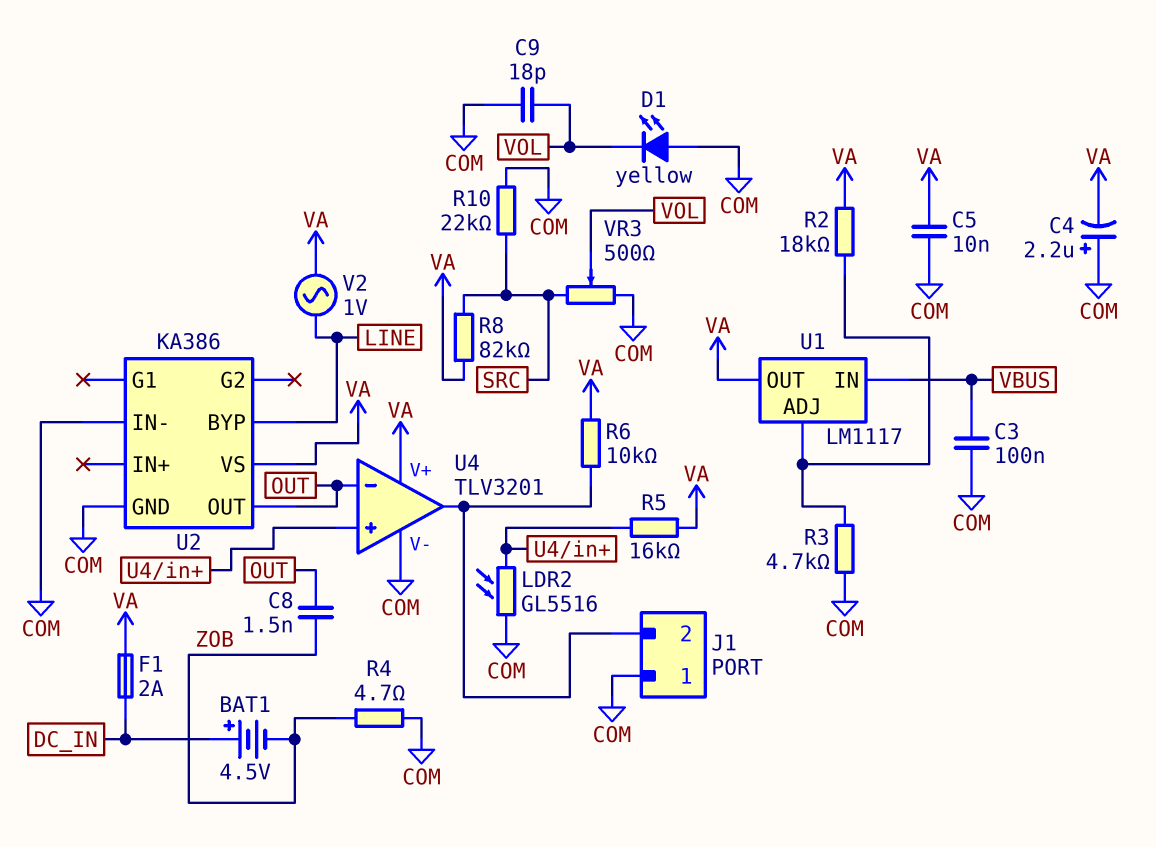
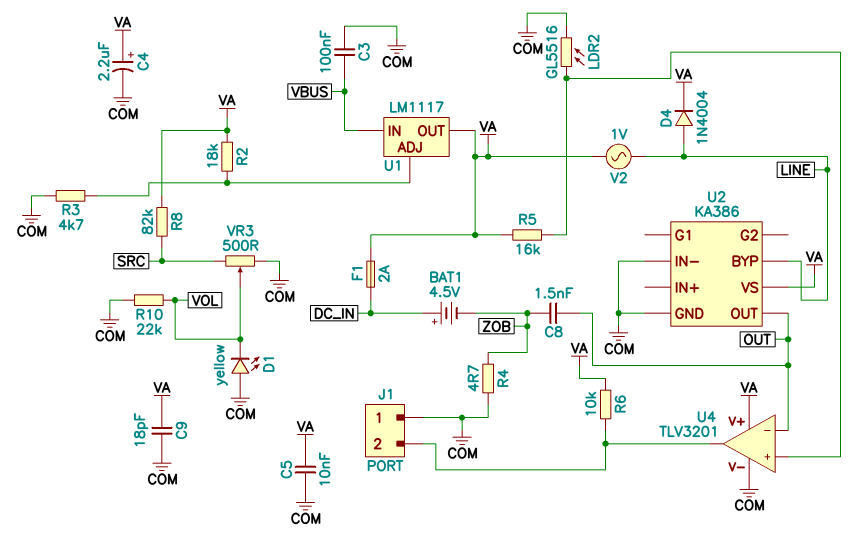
C4: 2.2uF (plus COM, minus VA) -> 2.2uF (plus VA, minus COM)
C9: 18pF (COM, VOL) -> 18pF (COM, VA)
D4: none -> diode 1N4004 (A LINE, K VA)
R10: 22k (COM, SRC) -> 22k (COM, VOL)

